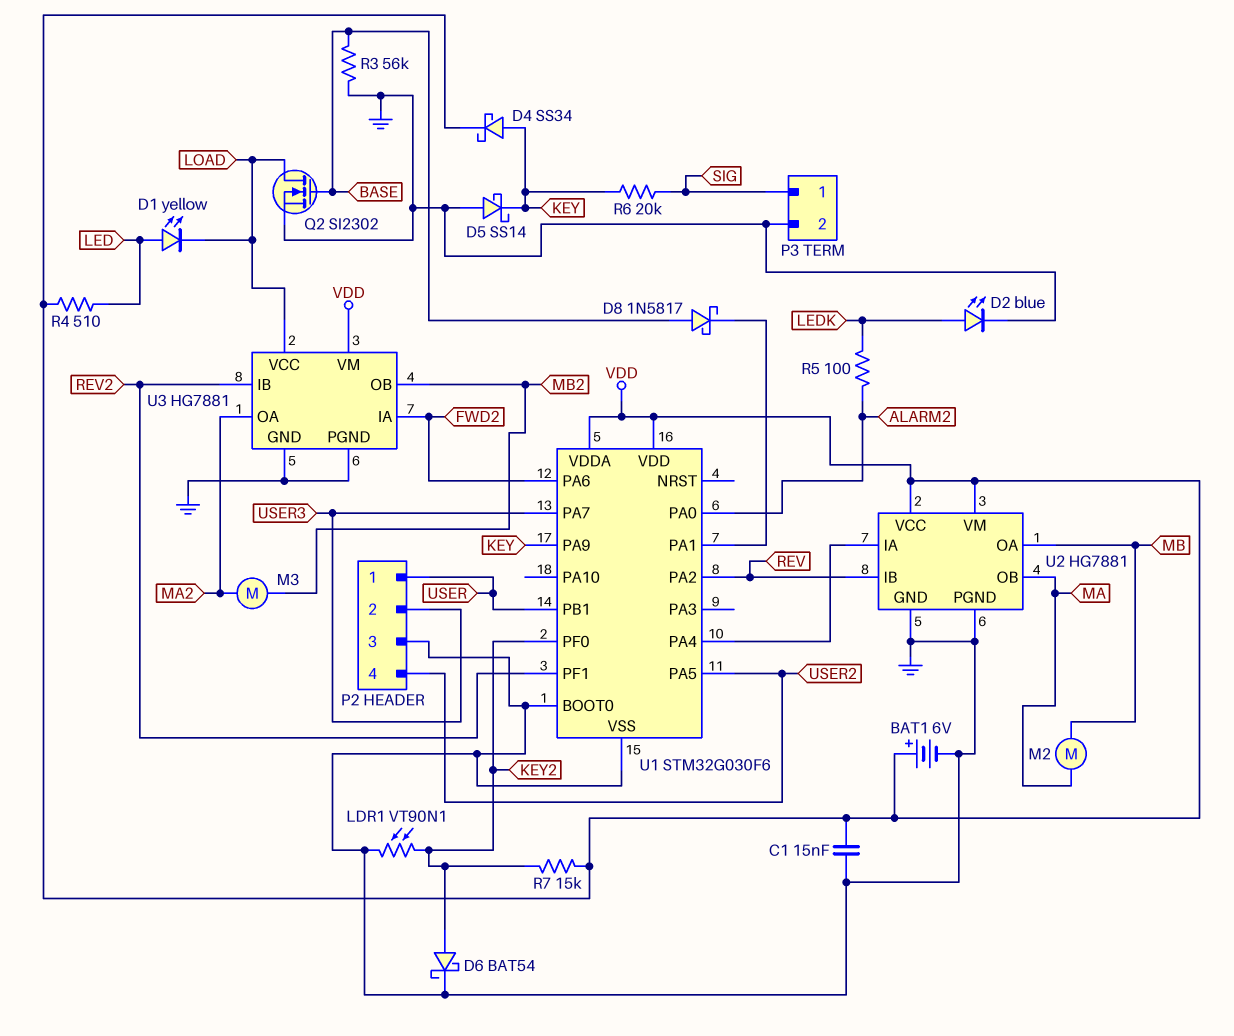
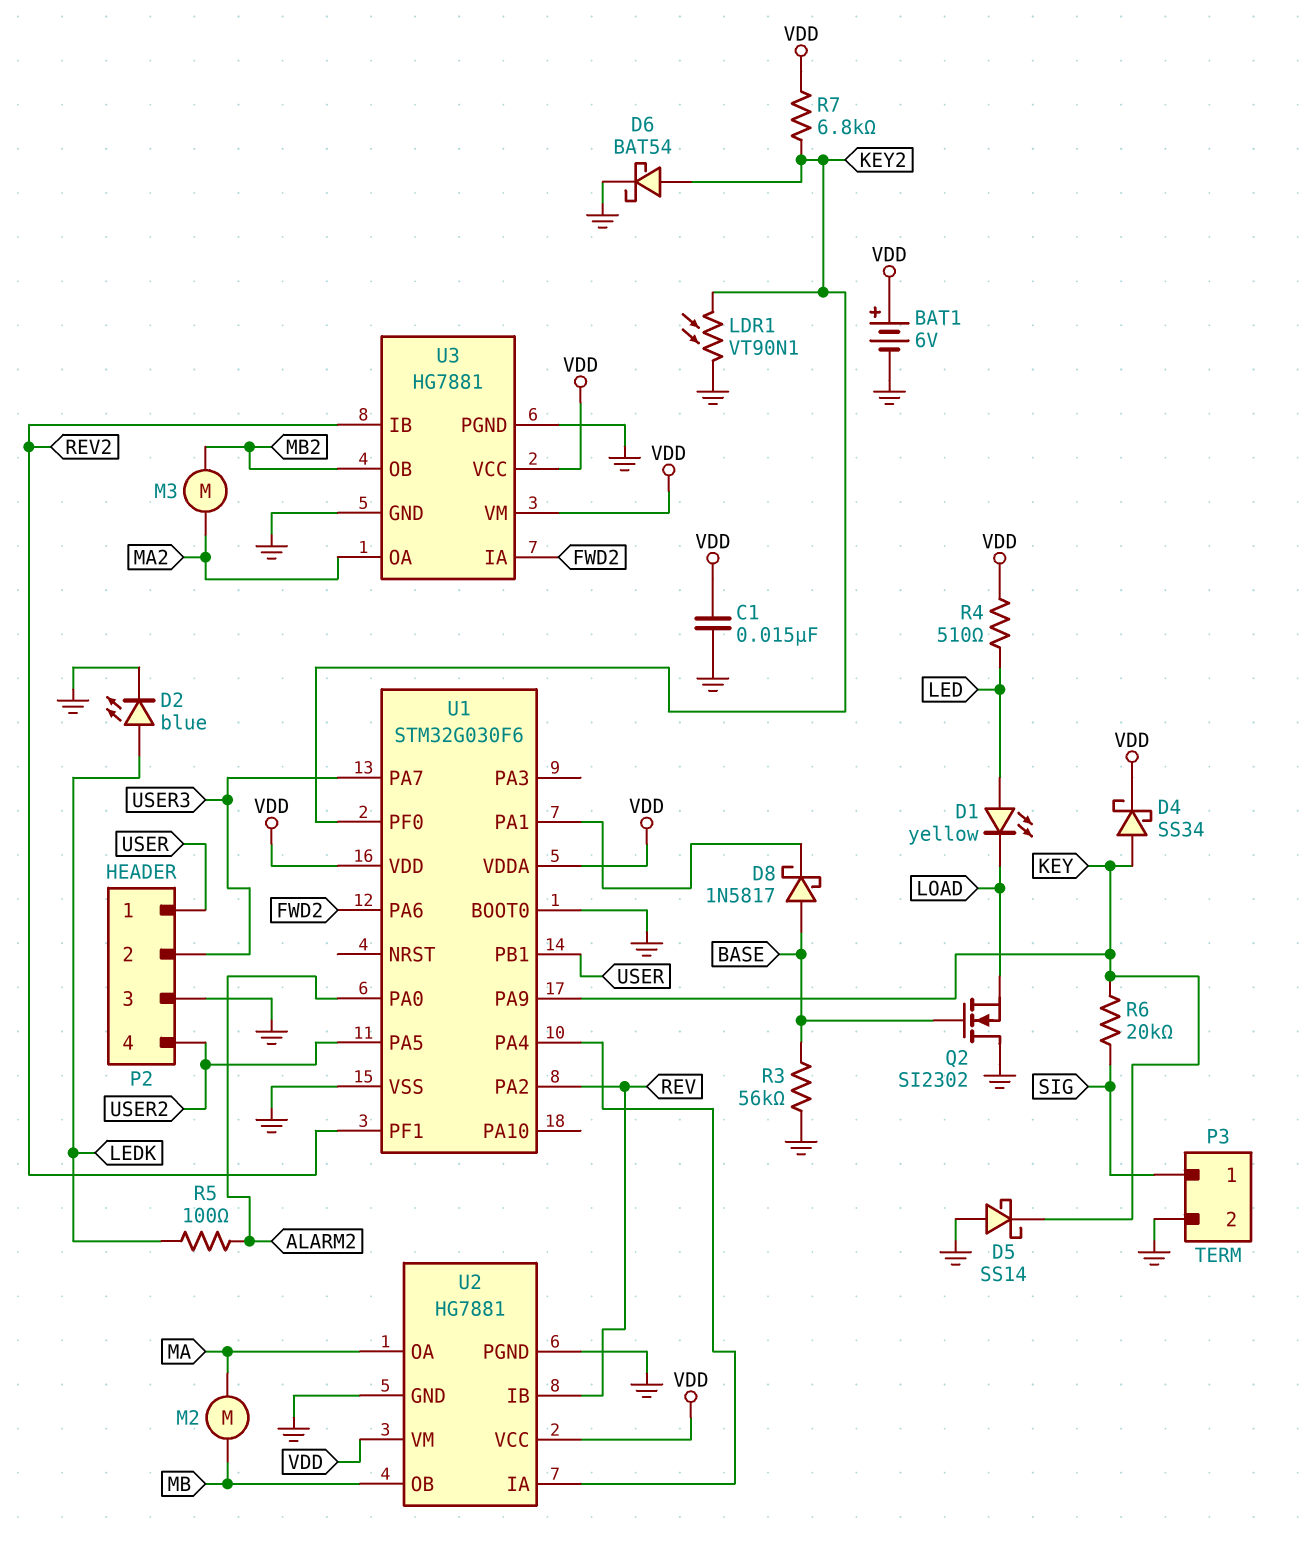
Q2: NMOS SI2302 (G BASE, D LOAD, S GND) -> NMOS SI2302 (G BASE, D GND, S LOAD)
R7: 15k (KEY2, VDD) -> 6.8k (KEY2, VDD)
U2 pin OA: MB -> MA
U2 pin OB: MA -> MB
U3 pin VCC: LOAD -> VDD

